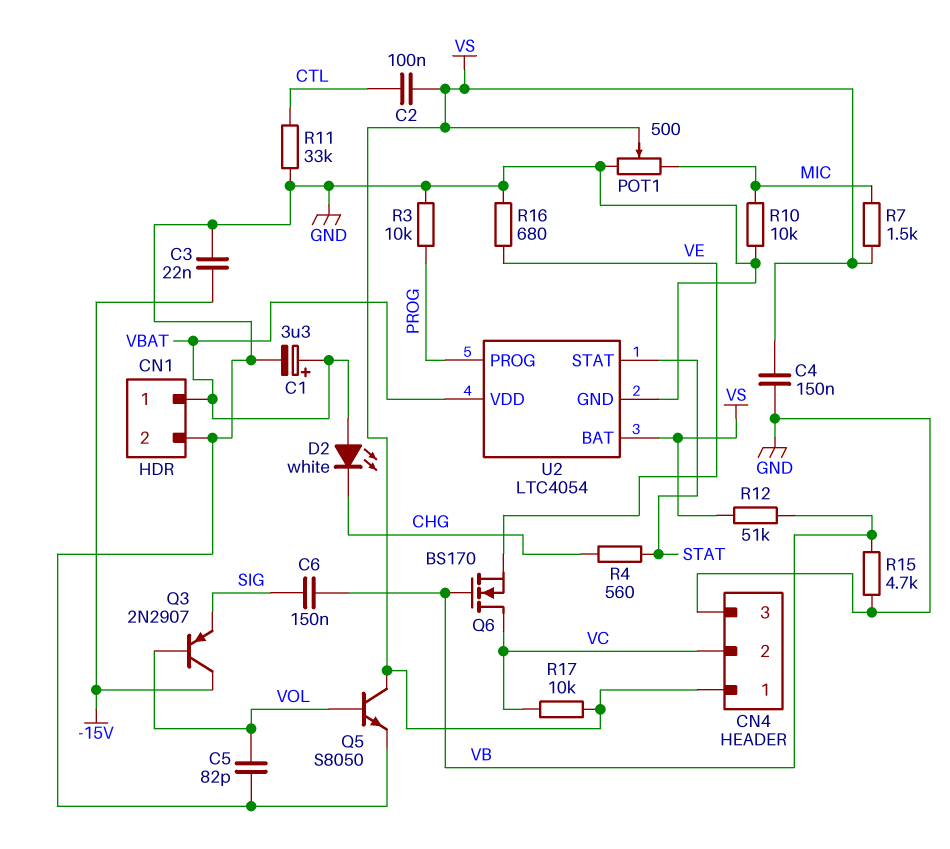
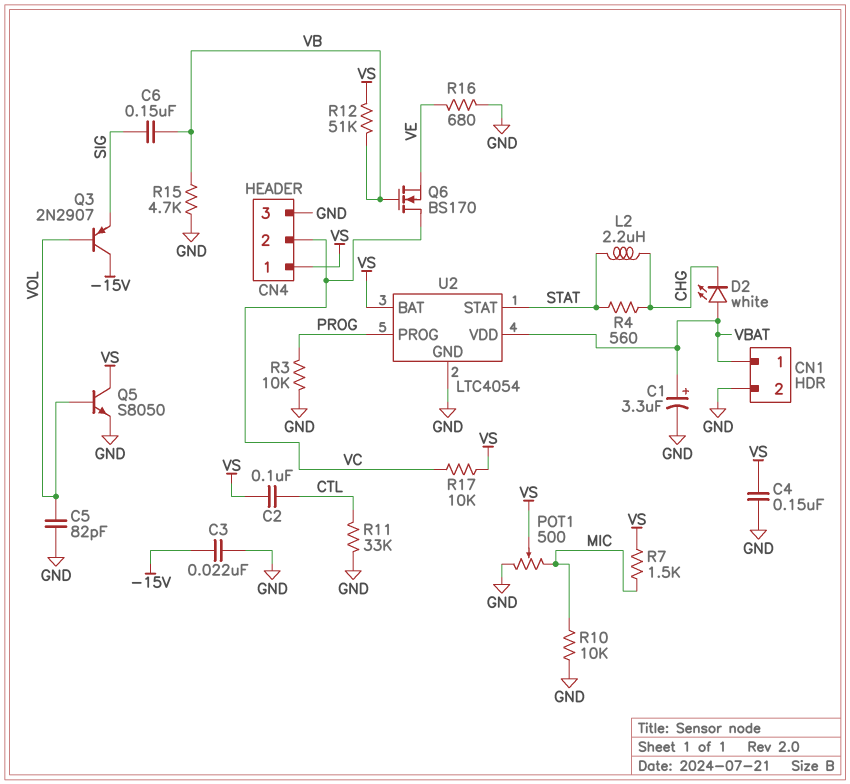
L2: none -> 2.2uH (CHG, STAT)

